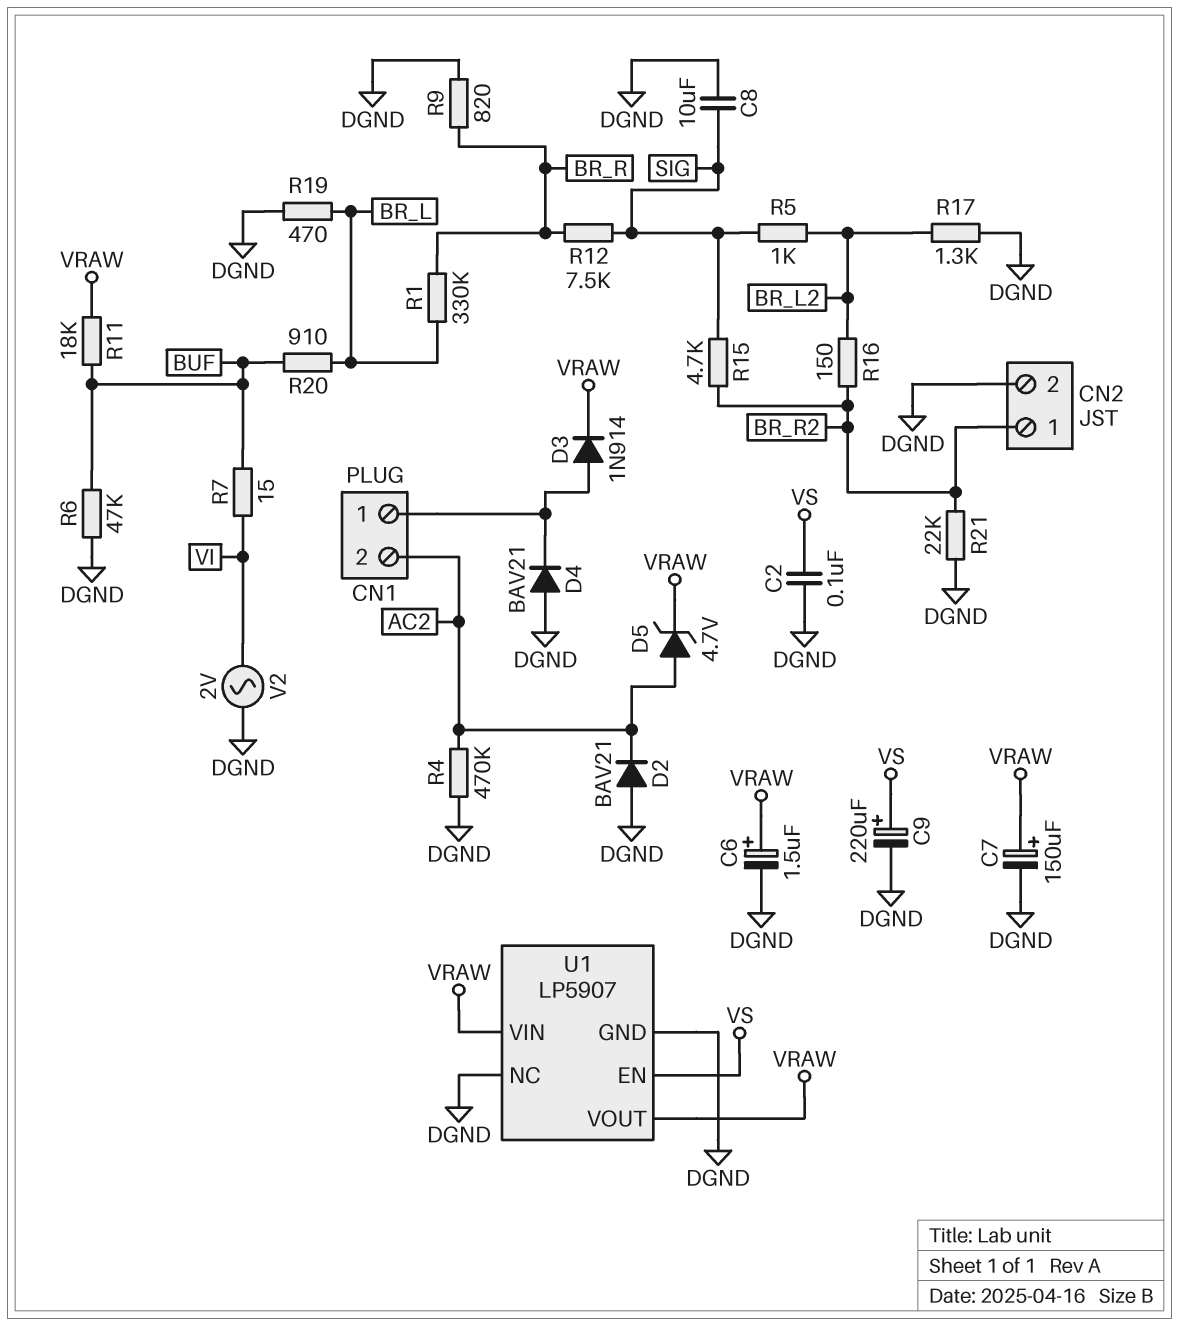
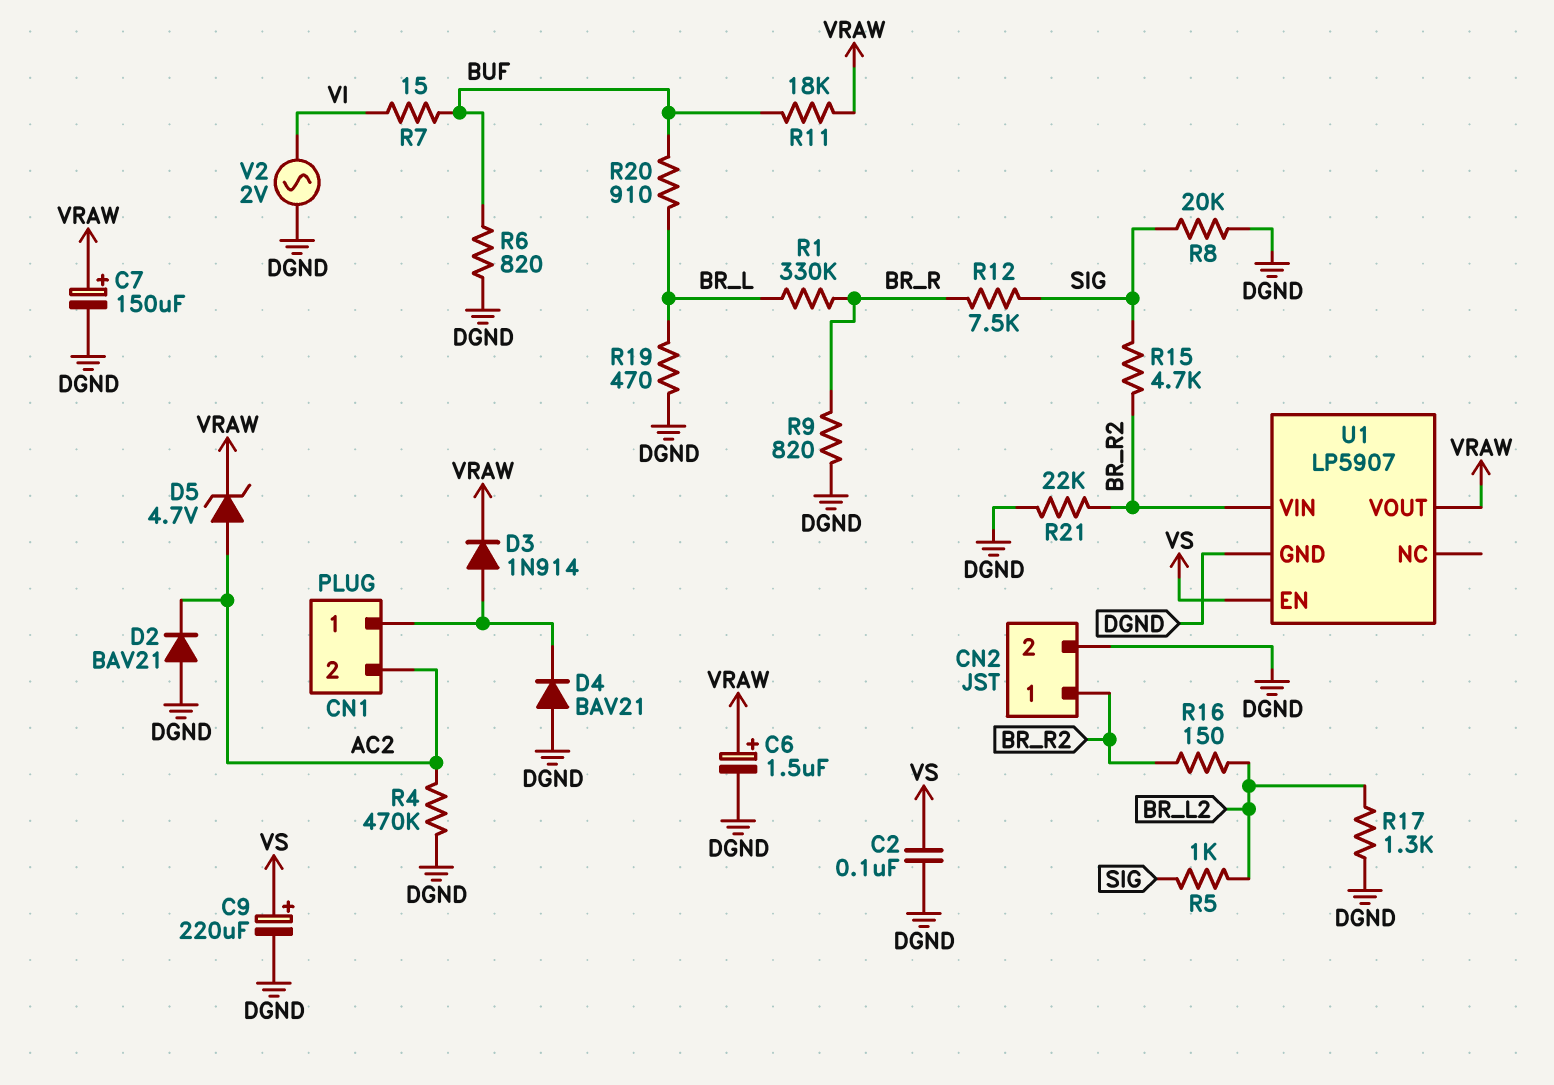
C8: 10uF (DGND, SIG) -> none
R6: 47k (BUF, DGND) -> 820 (BUF, DGND)
R8: none -> 20k (DGND, SIG)
U1 pin NC: DGND -> none
U1 pin VIN: VRAW -> BR_R2

